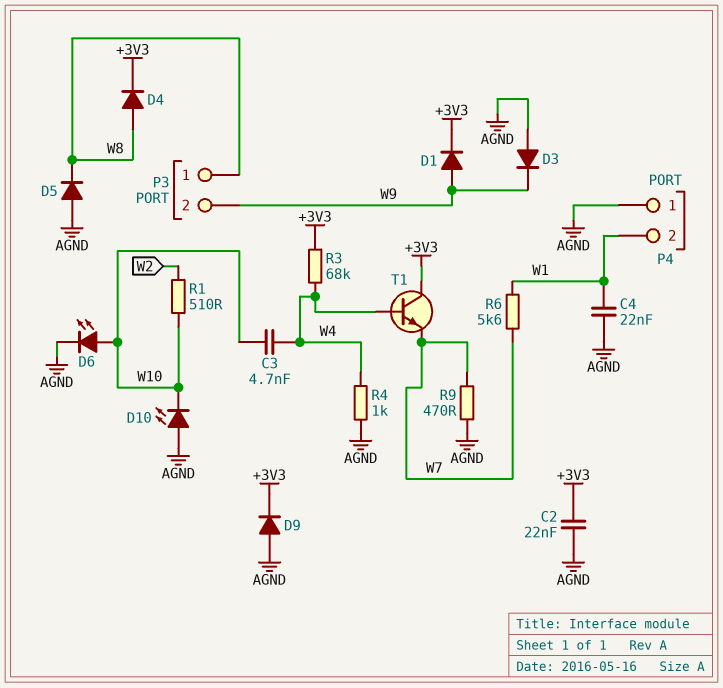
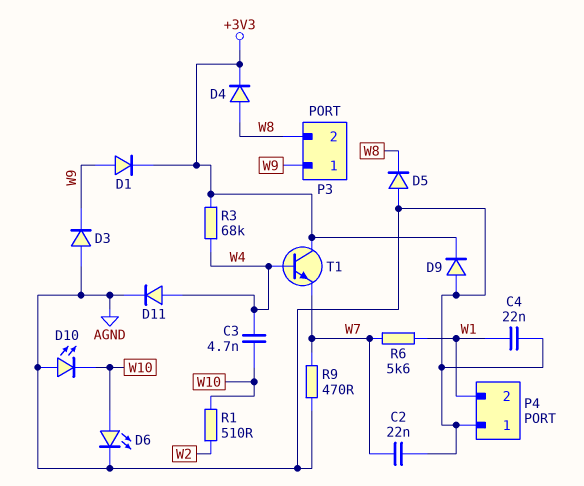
C2: 22nF (+3V3, AGND) -> 22nF (AGND, W7)
D11: none -> diode (A W4, K AGND)
P3 pin 1: W8 -> W9
P3 pin 2: W9 -> W8
R4: 1k (AGND, W4) -> none

